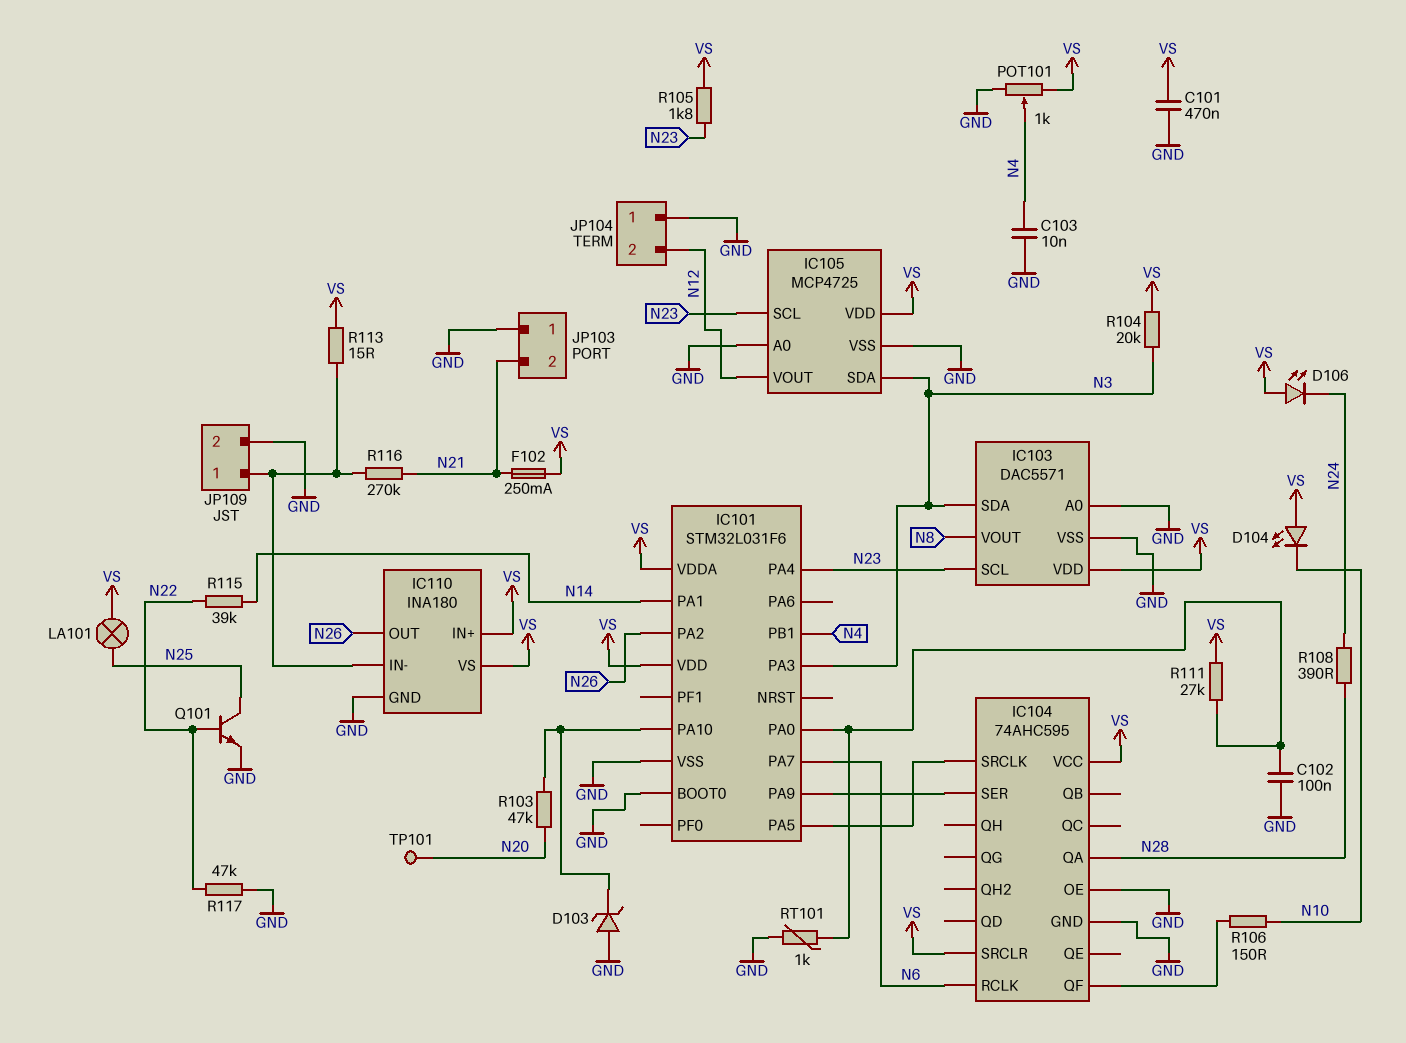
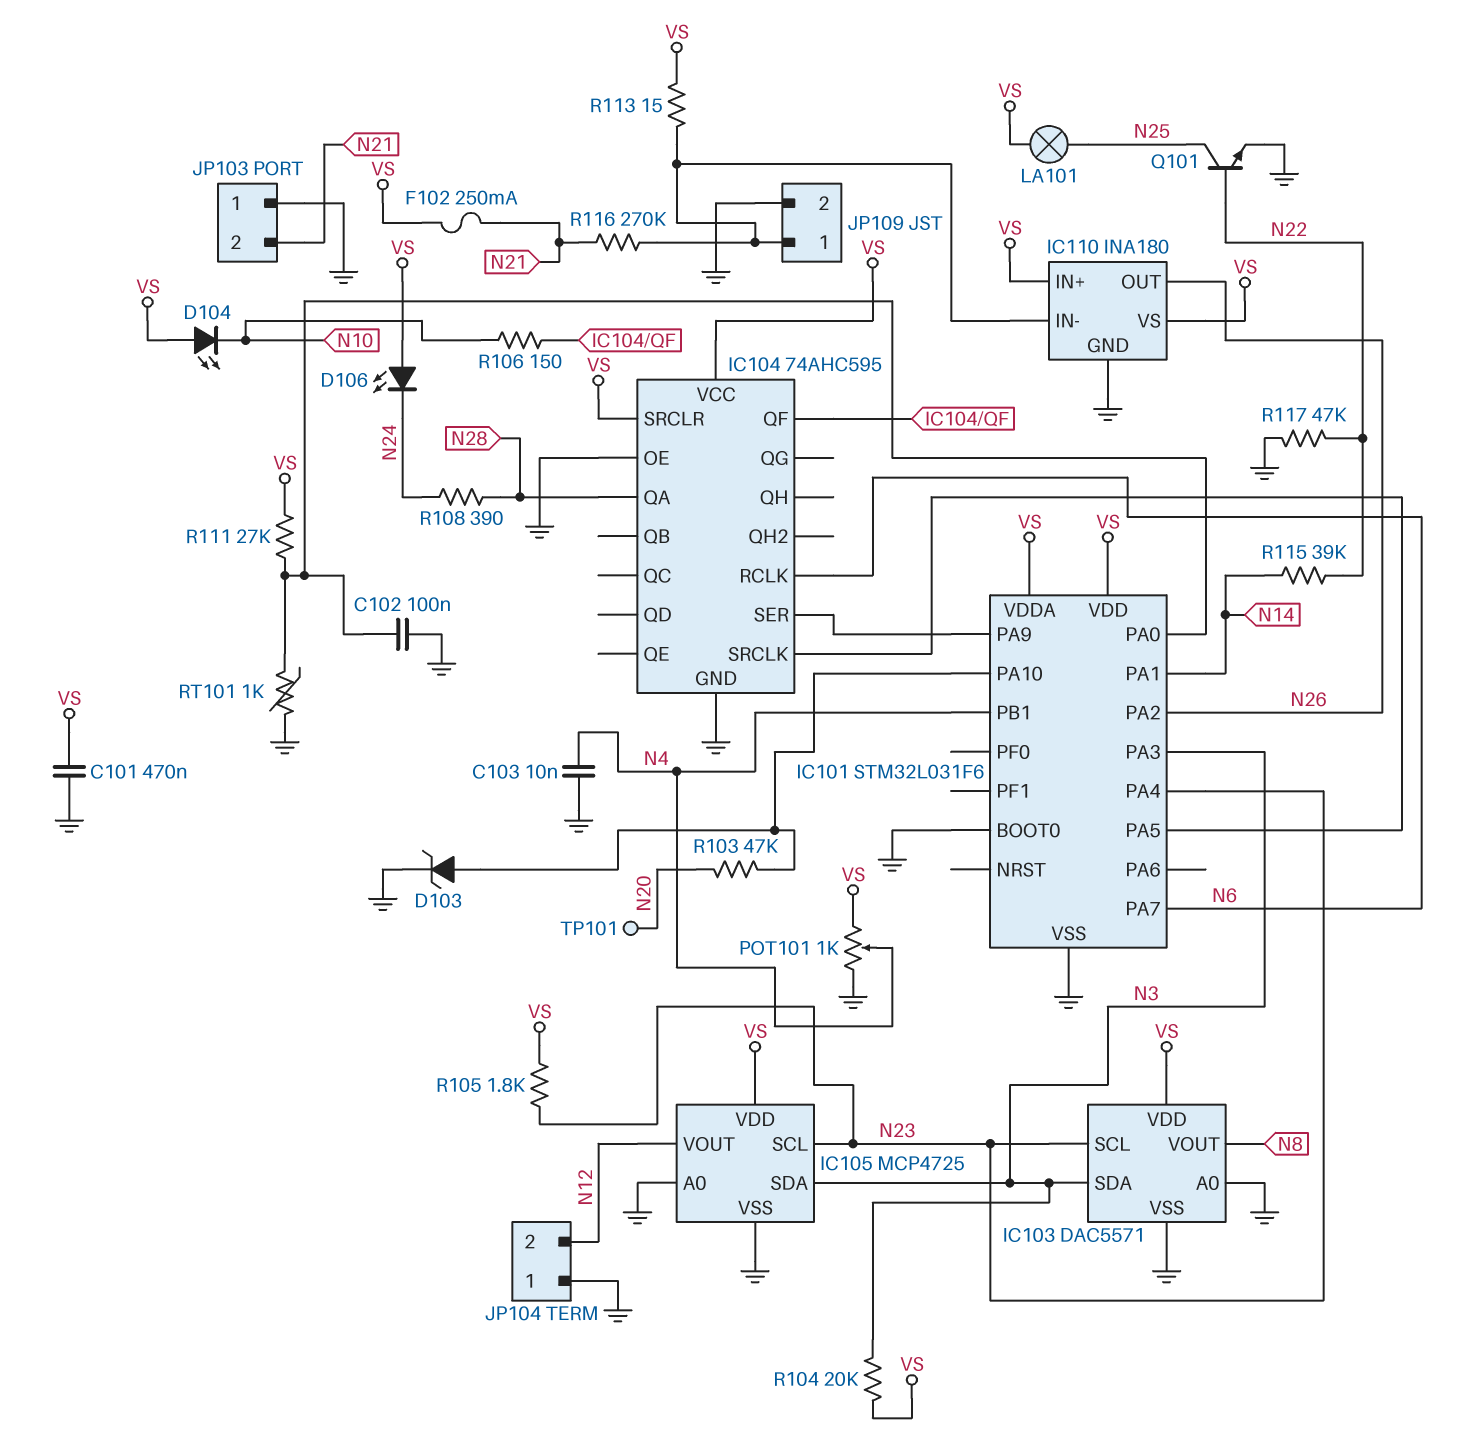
D103: zener (A GND, K IC101/PA10) -> zener (A IC101/PA10, K GND)

